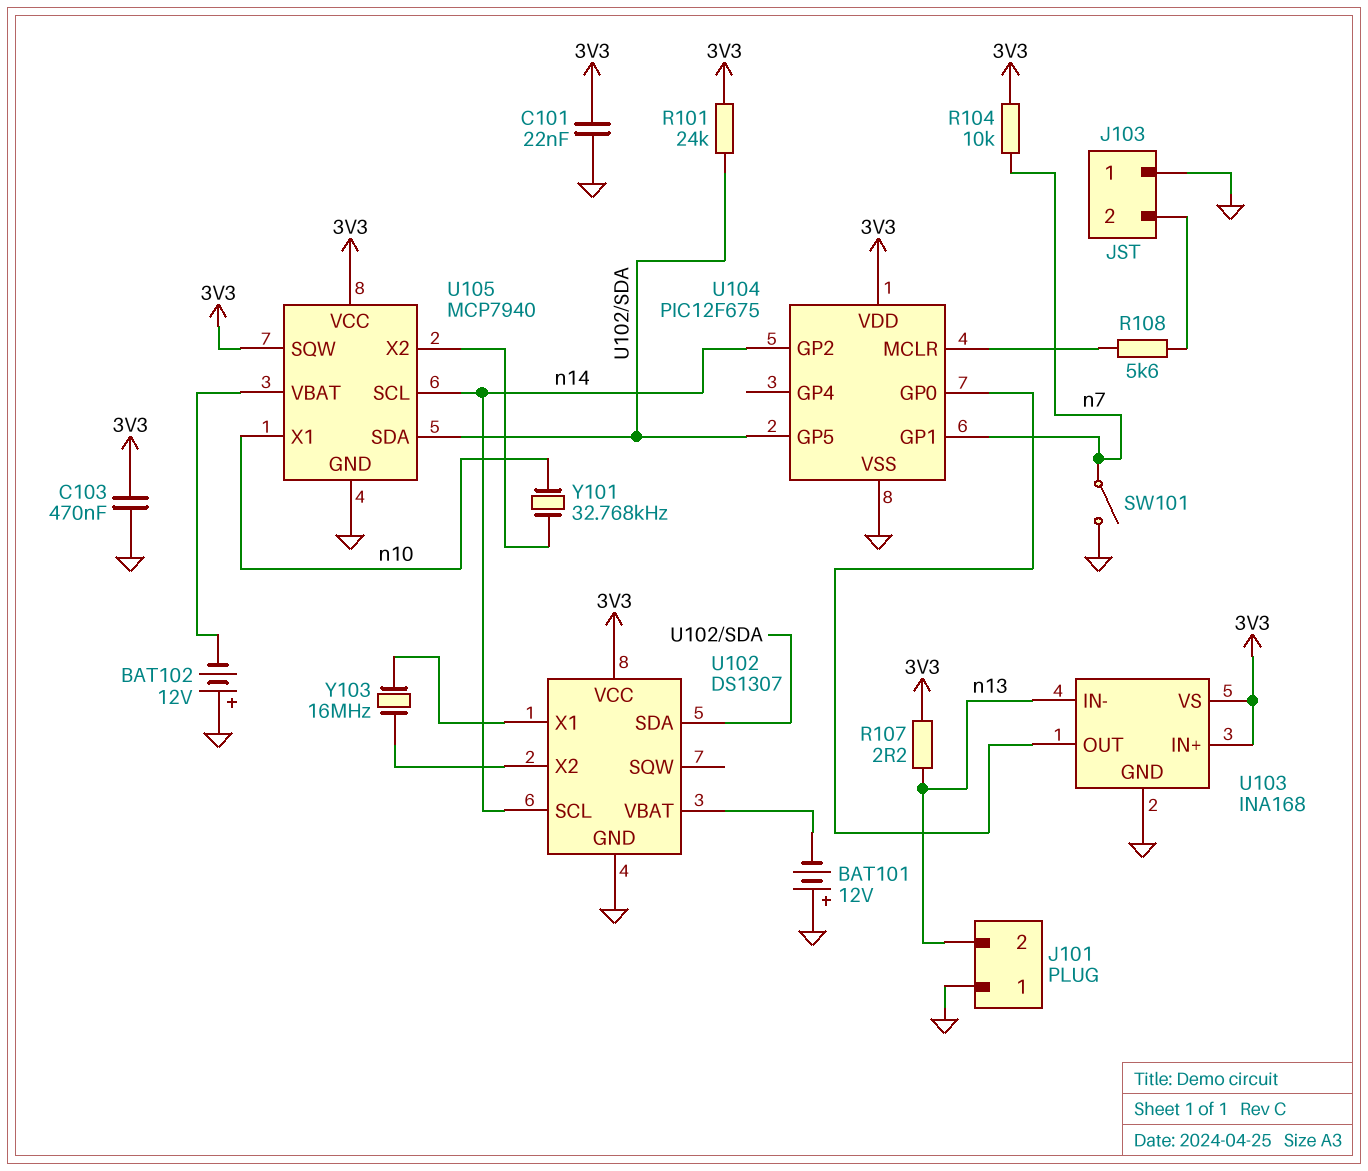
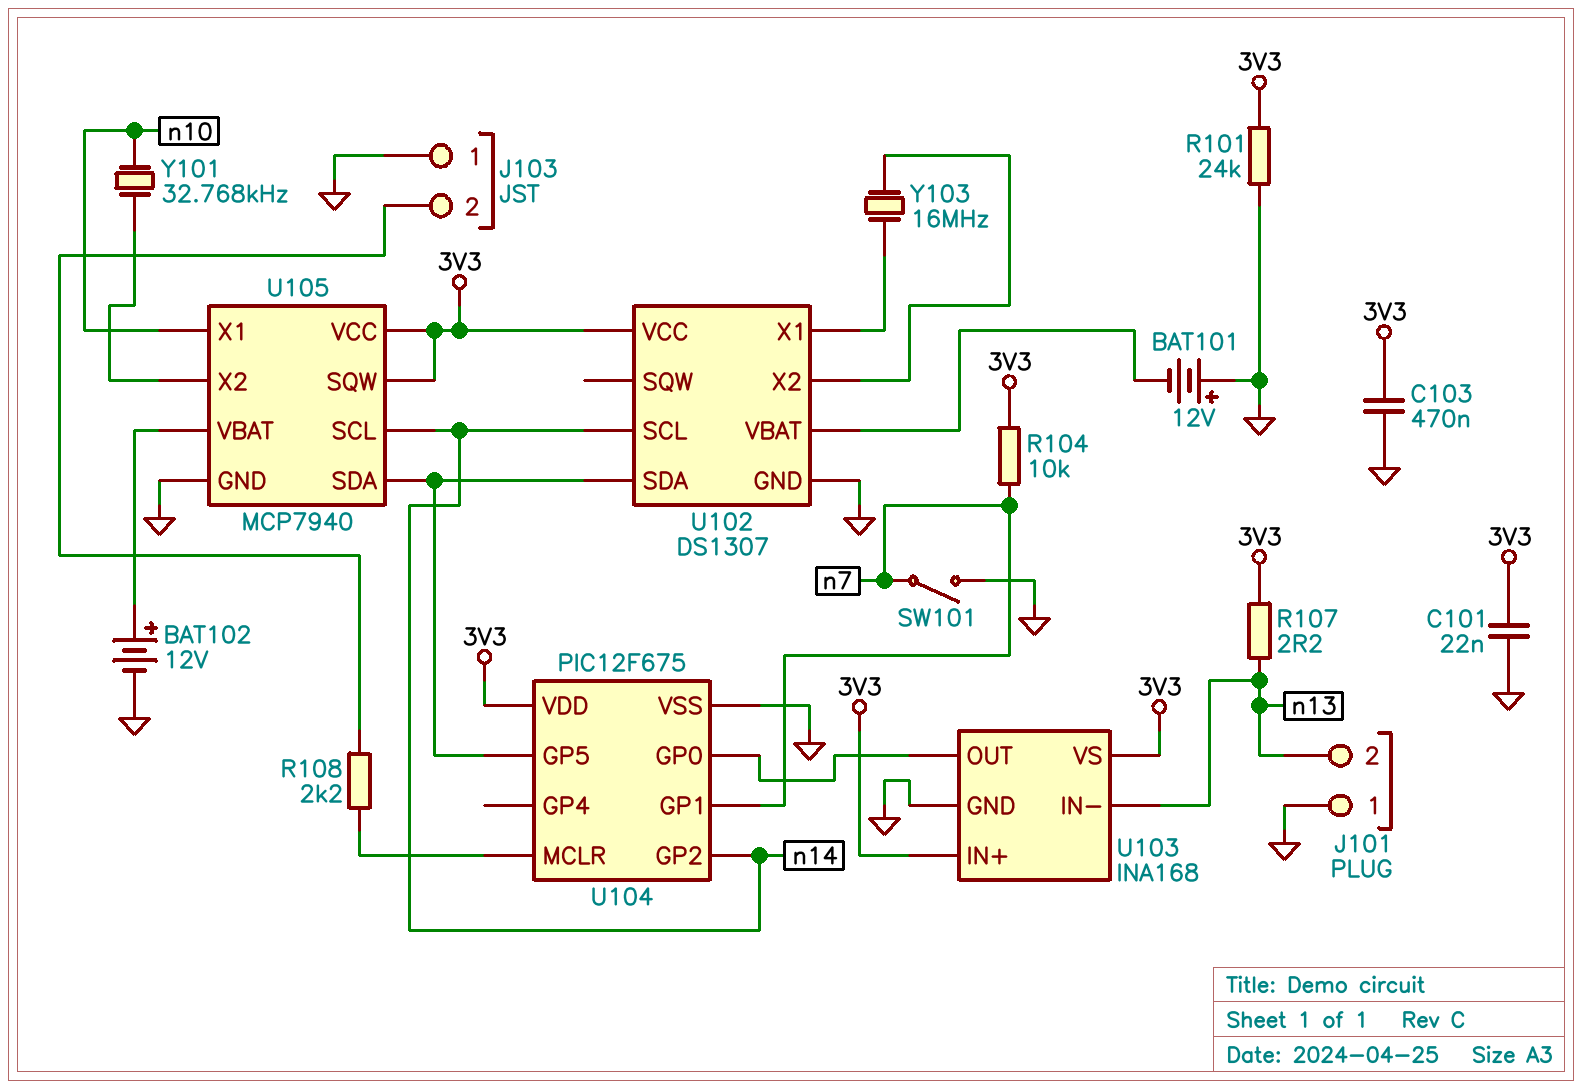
BAT102: 12V (plus GND, minus U105/VBAT) -> 12V (plus U105/VBAT, minus GND)
R101: 24k (3V3, U102/SDA) -> 24k (3V3, GND)
R108: 5.6k (J103/2, U104/MCLR) -> 2.2k (J103/2, U104/MCLR)

